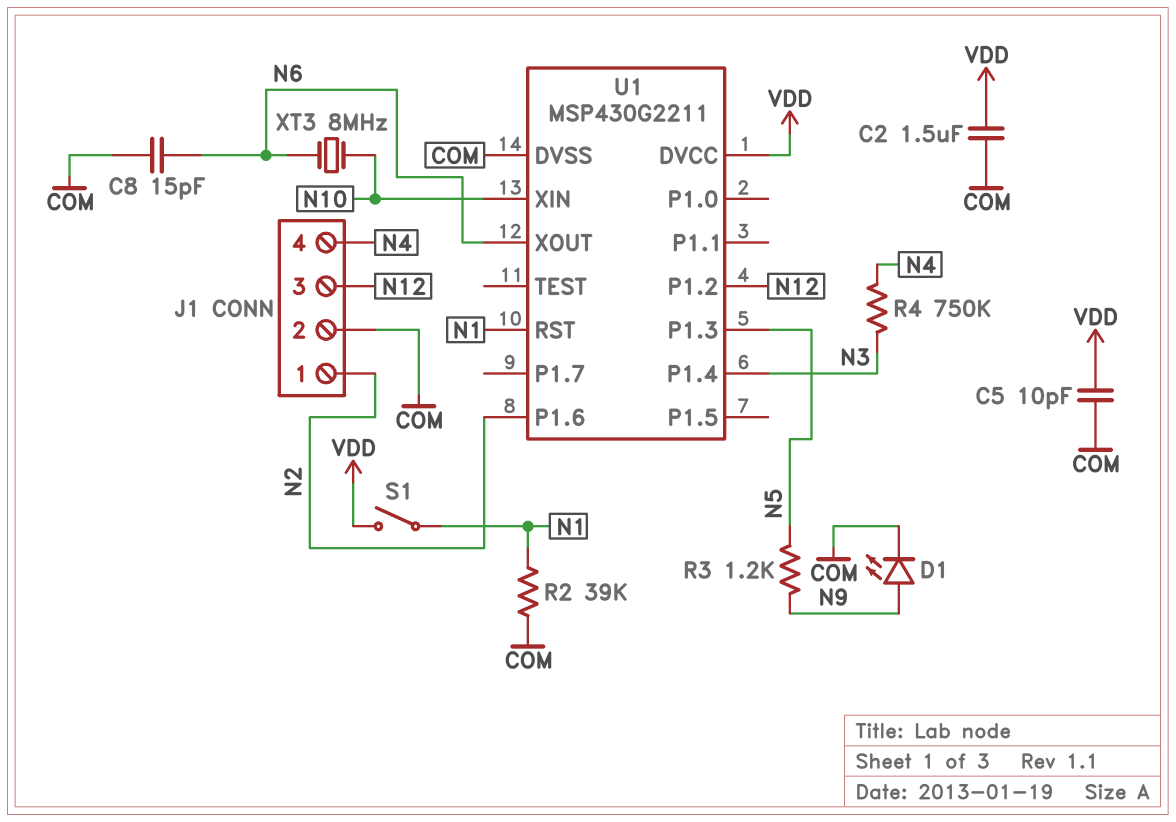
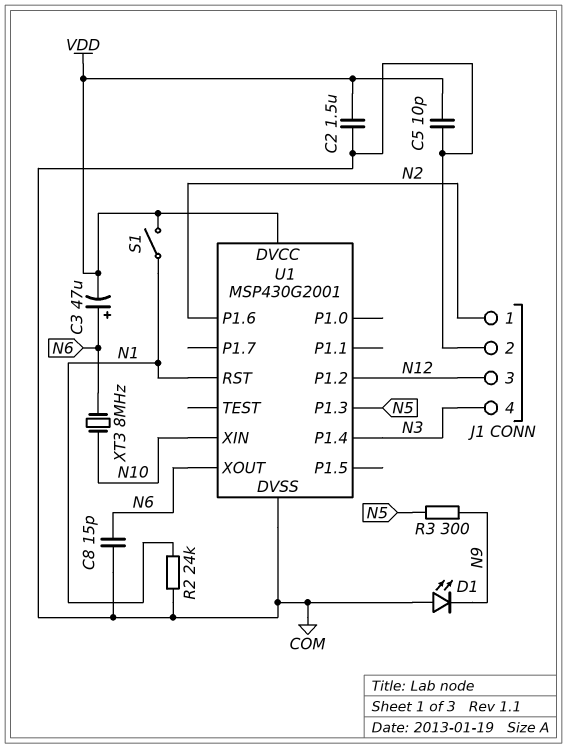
C3: none -> 47uF (plus N6, minus VDD)
D1: LED (A N9, K COM) -> LED (A COM, K N9)
J1 pin 4: N4 -> N3
R2: 39k (COM, N1) -> 24k (COM, N1)
R3: 1.2k (N5, N9) -> 300 (N5, N9)
R4: 750k (N3, N4) -> none
U1: MSP430G2211 -> MSP430G2001

